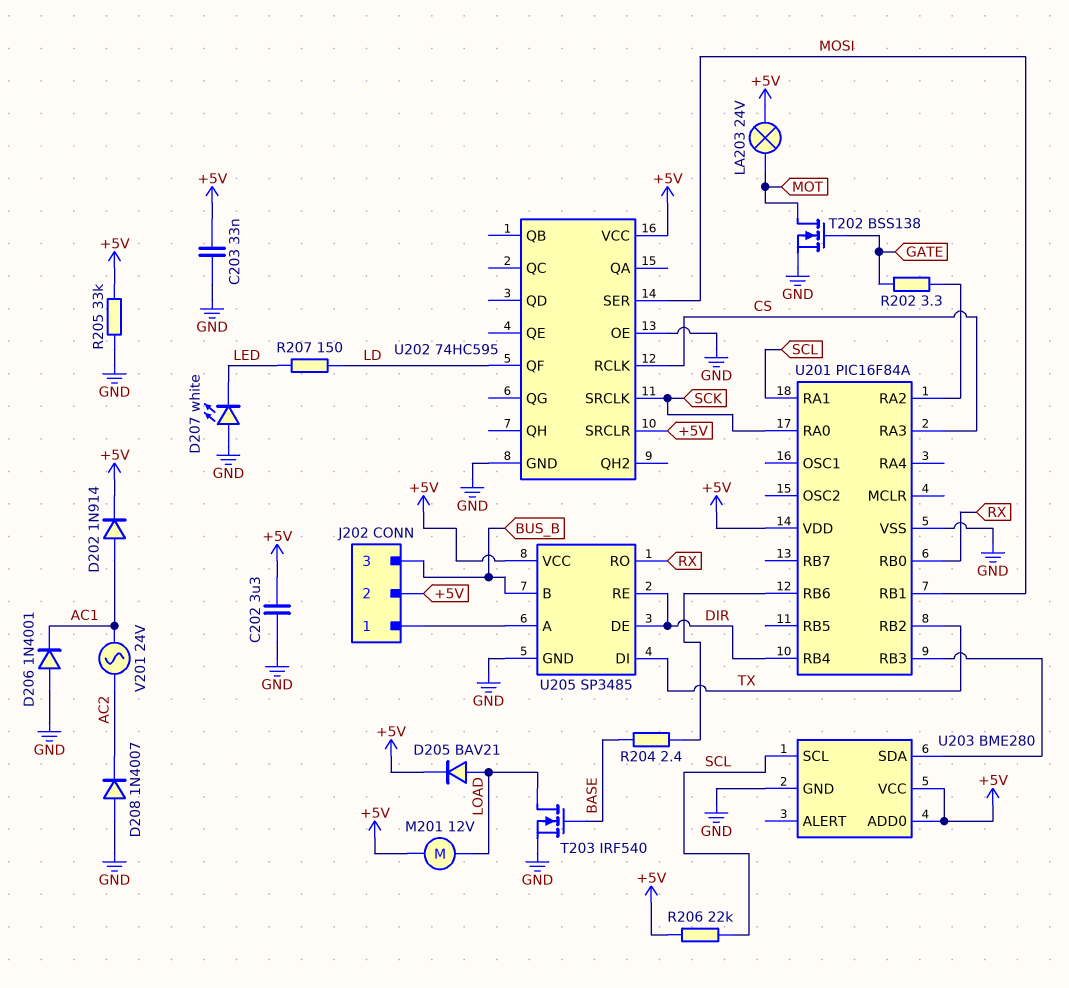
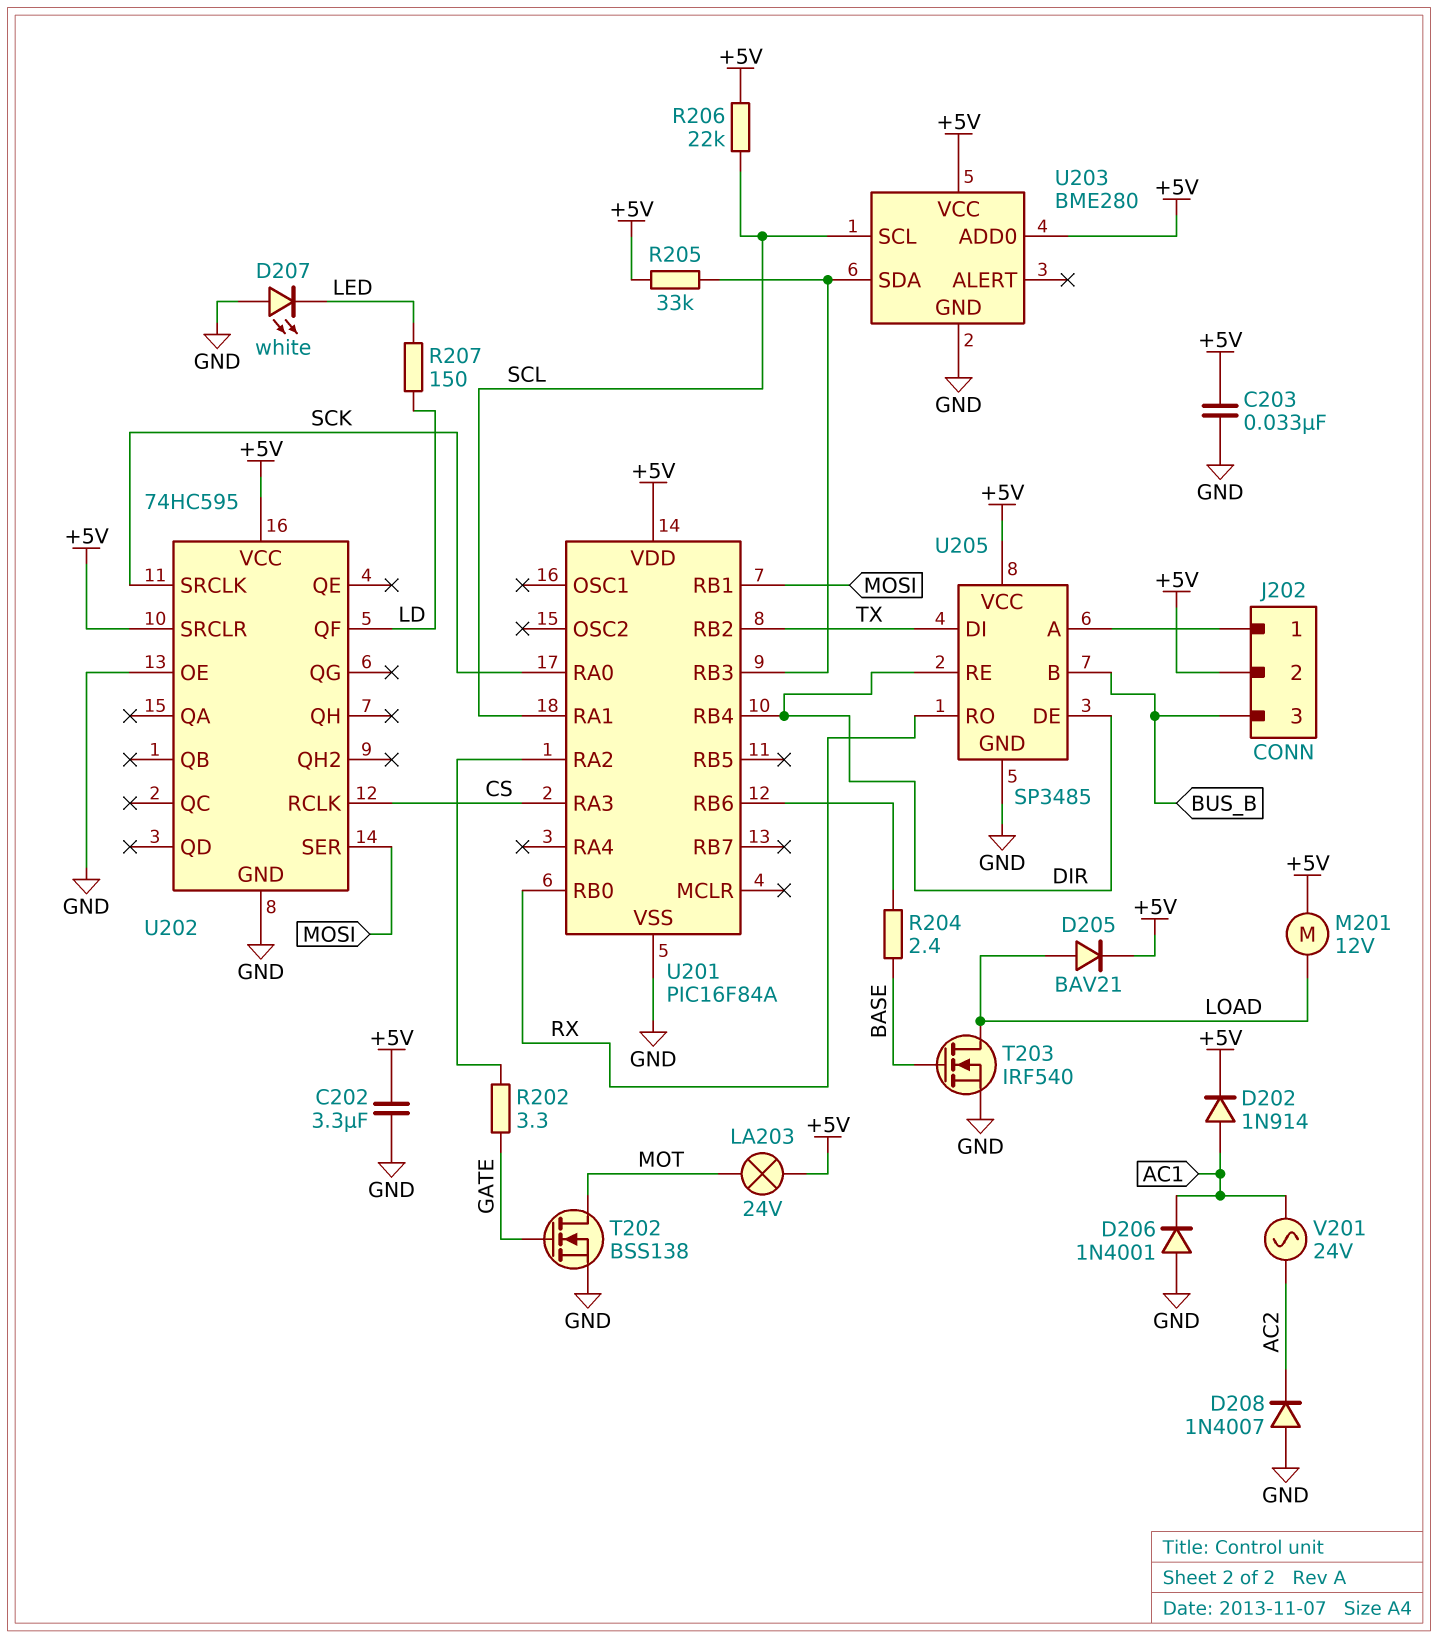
R205: 33k (+5V, GND) -> 33k (+5V, U201/RB3)

